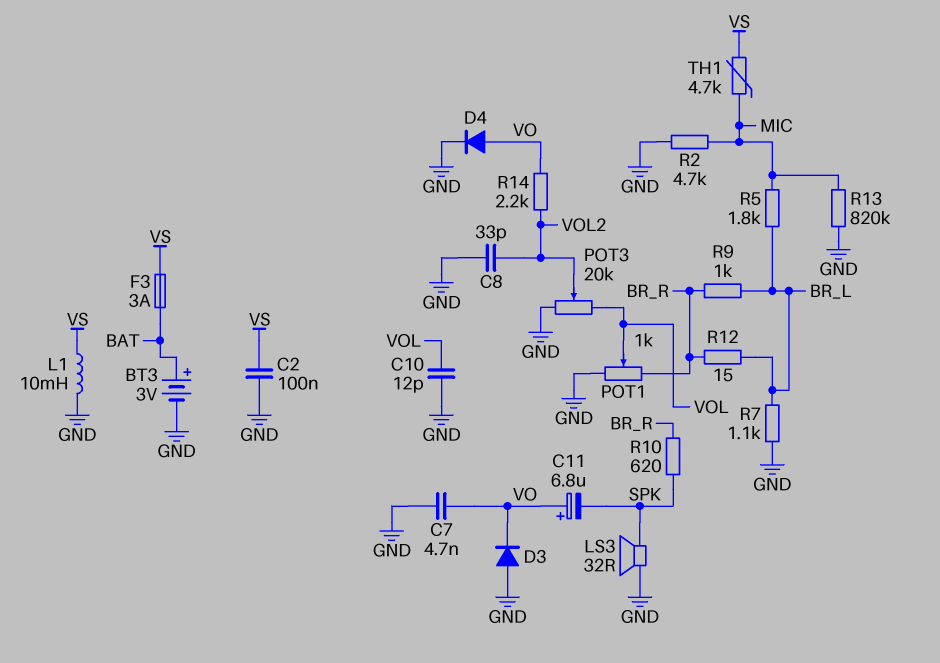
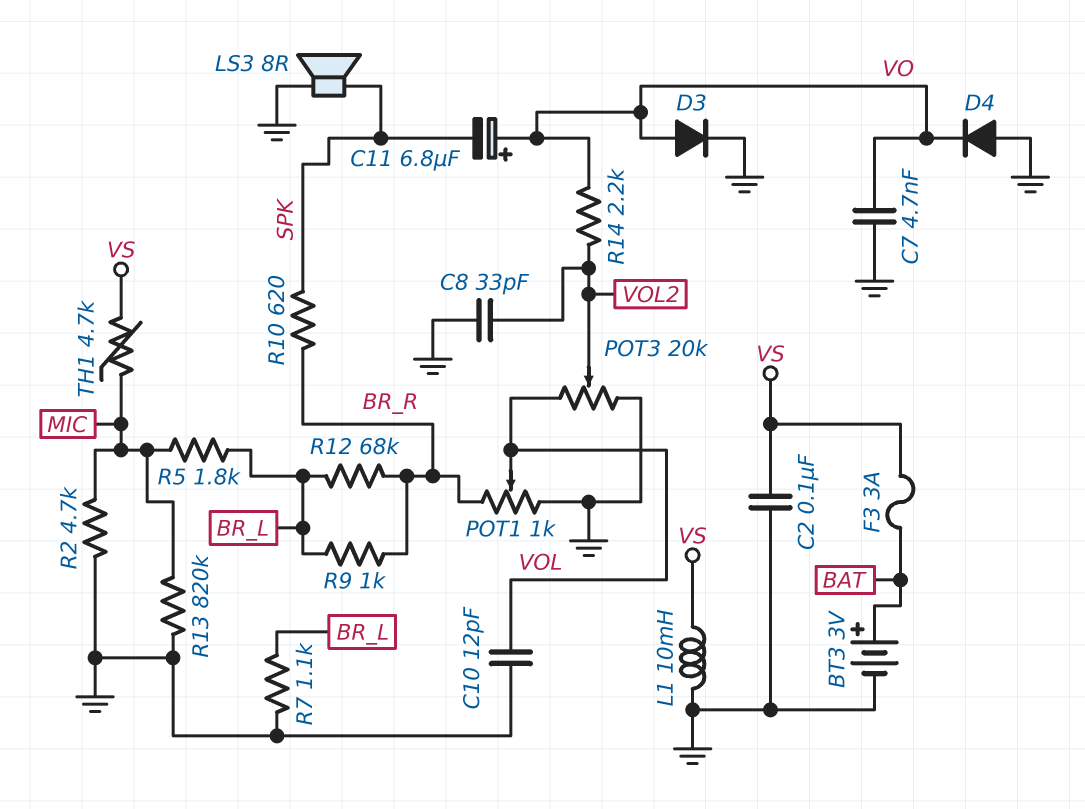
D3: diode (A GND, K VO) -> diode (A VO, K GND)
D4: diode (A VO, K GND) -> diode (A GND, K VO)
LS3: speaker 32R (GND, SPK) -> speaker 8R (GND, SPK)
R12: 15 (BR_L, BR_R) -> 68k (BR_L, BR_R)

